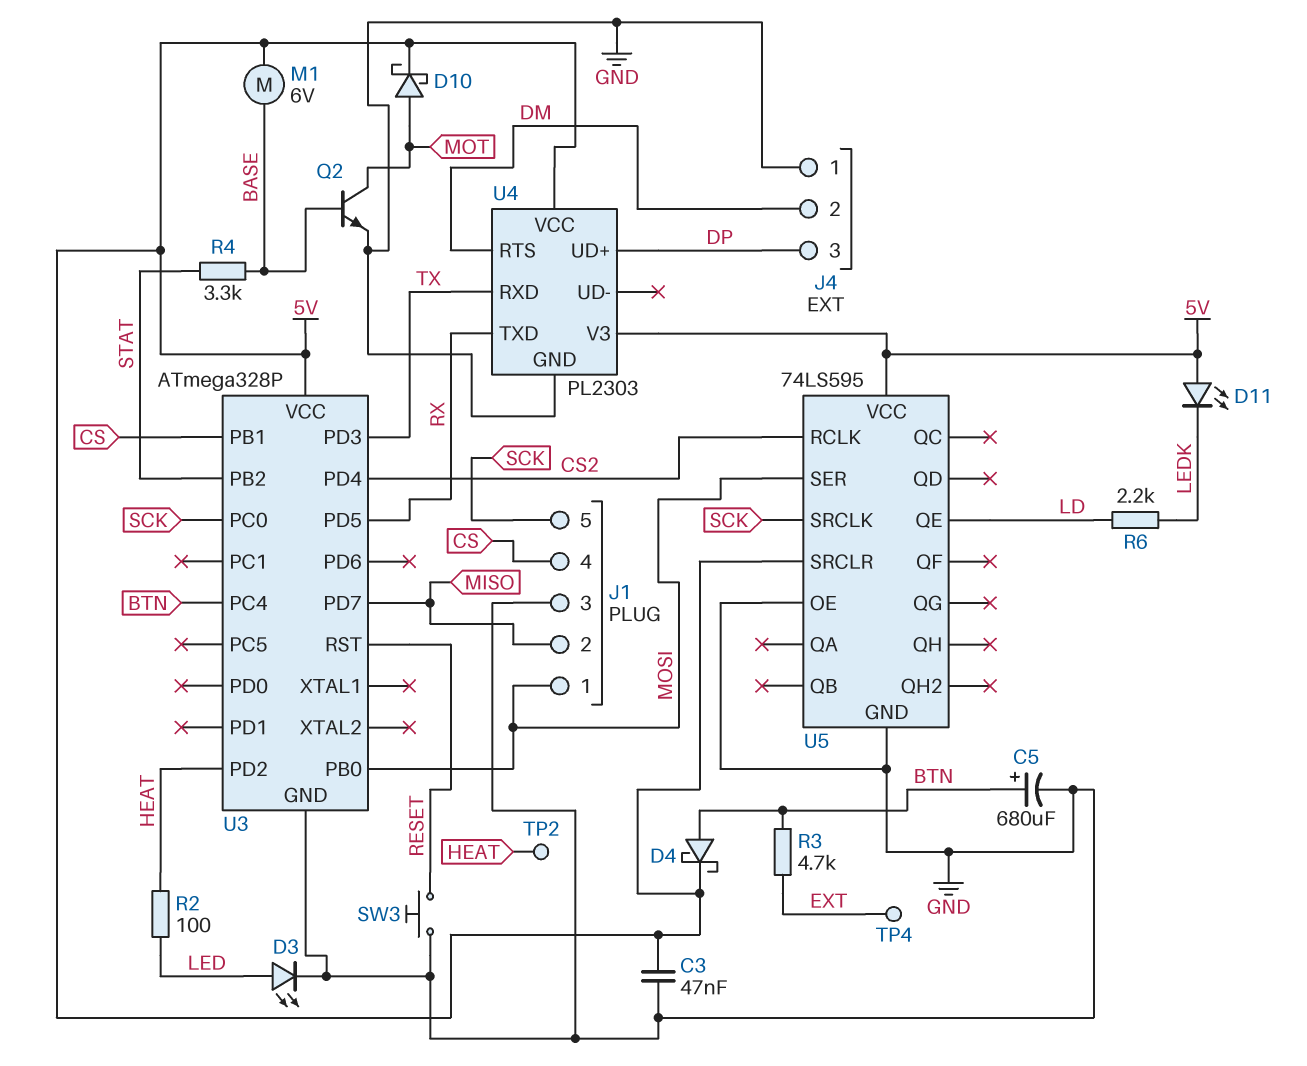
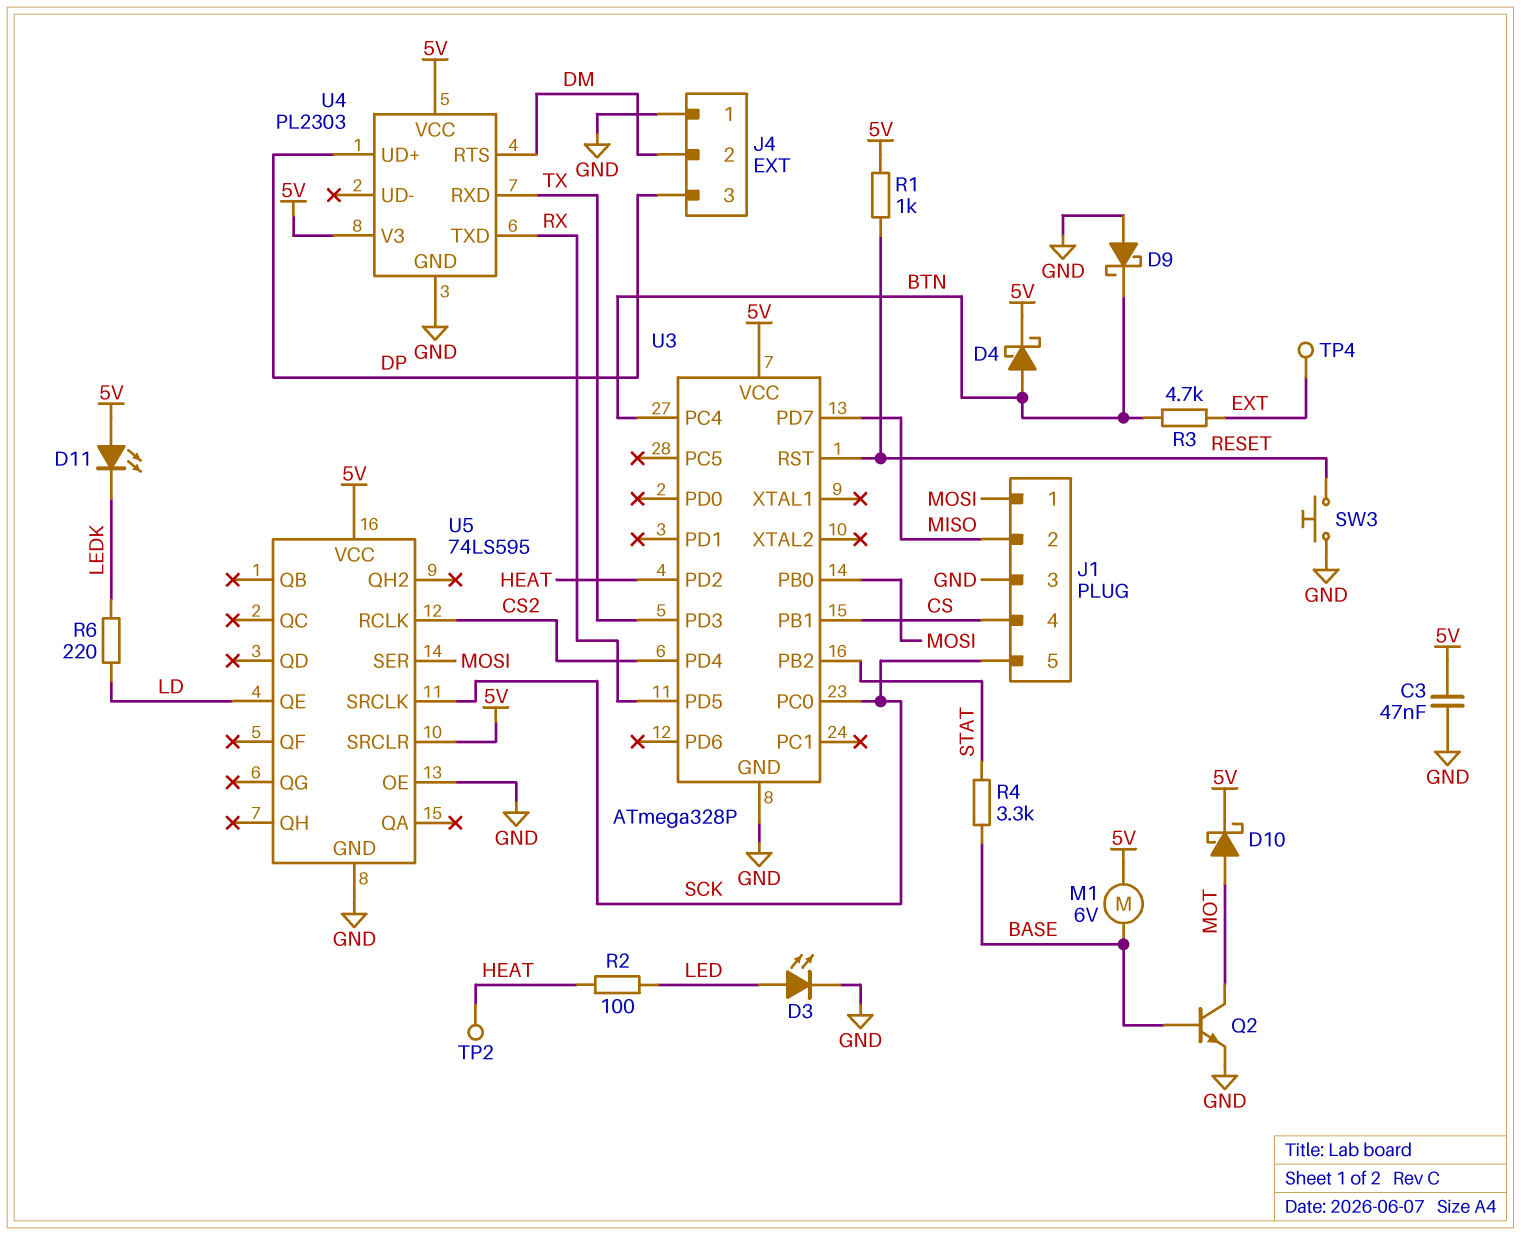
C5: 680uF (plus BTN, minus GND) -> none
D9: none -> schottky (A GND, K BTN)
R1: none -> 1k (5V, RESET)
R6: 2.2k (LD, LEDK) -> 220 (LD, LEDK)

